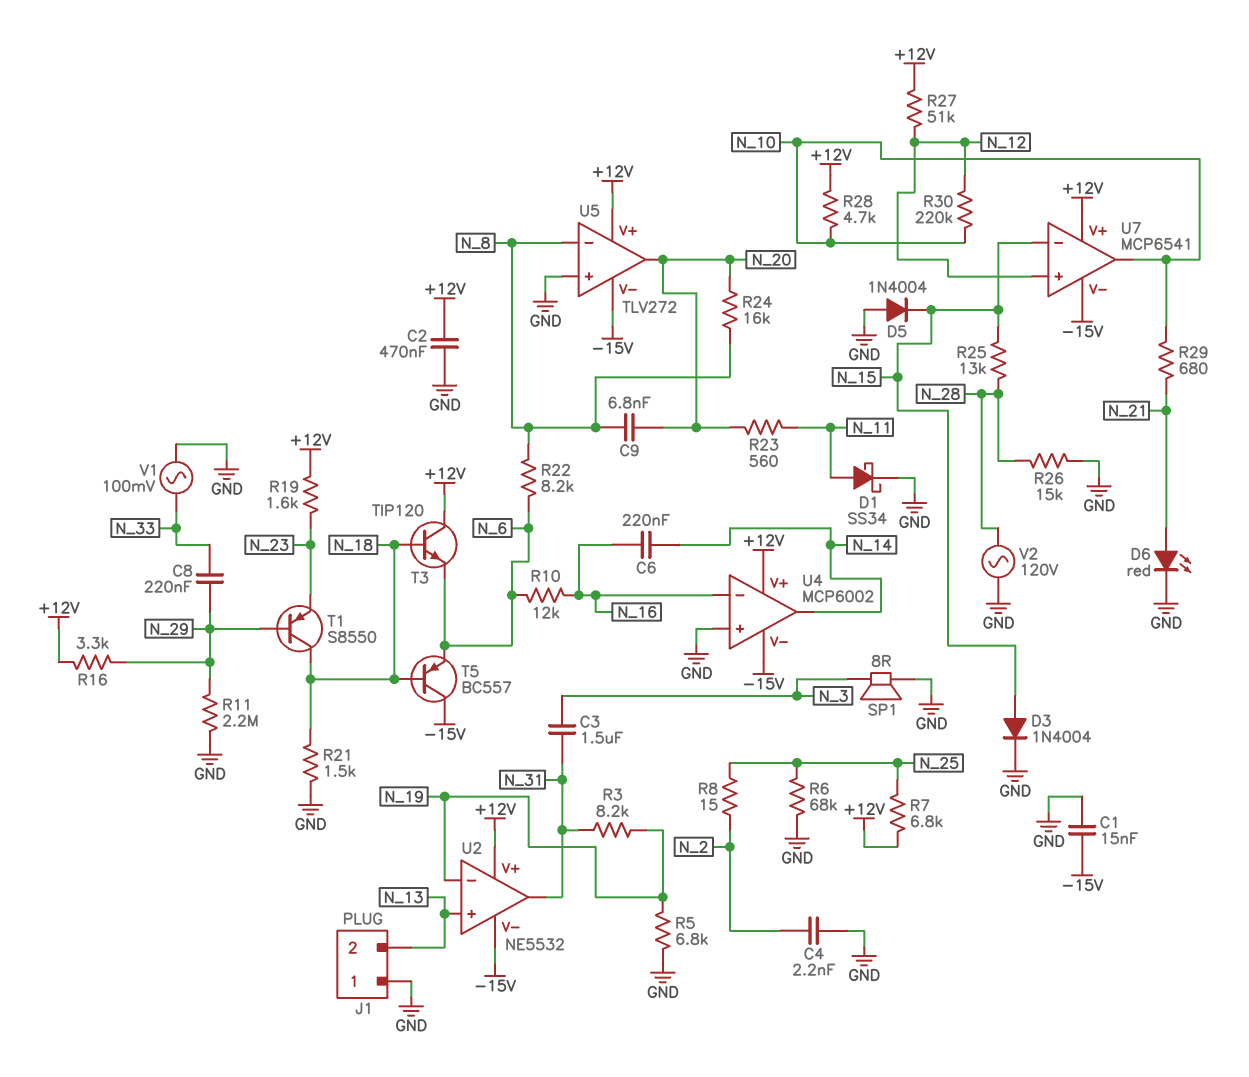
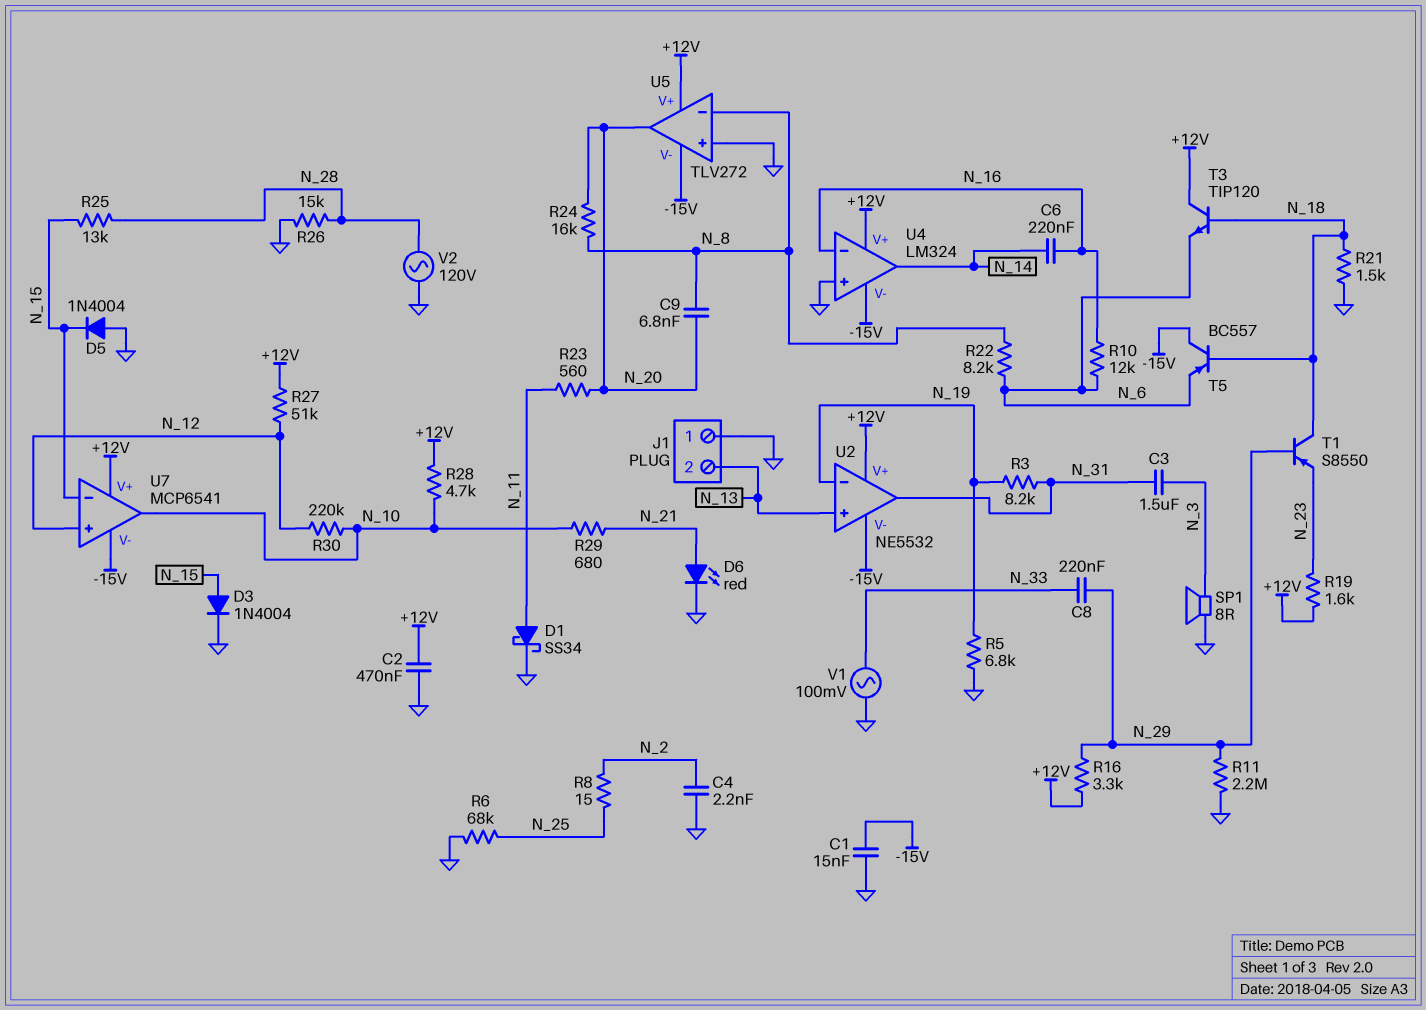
R7: 6.8k (+12V, N_25) -> none
U4: MCP6002 -> LM324

